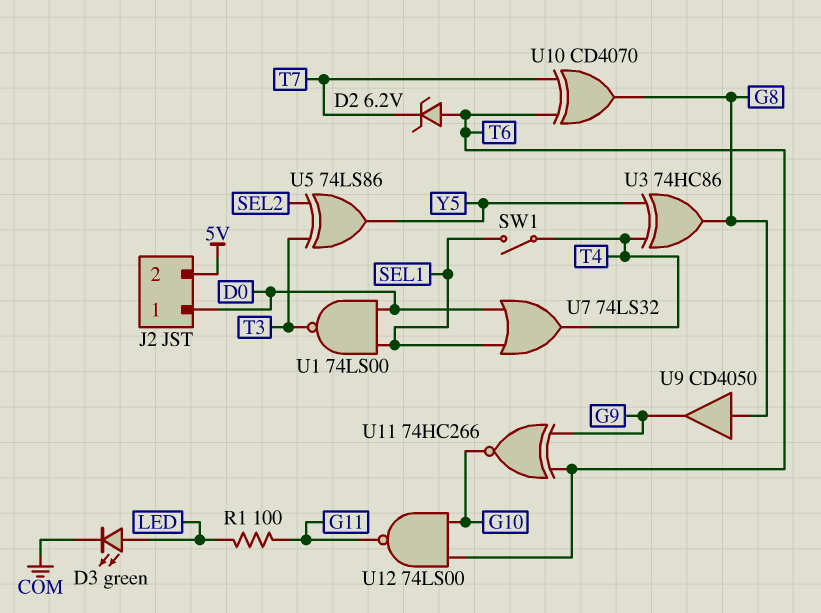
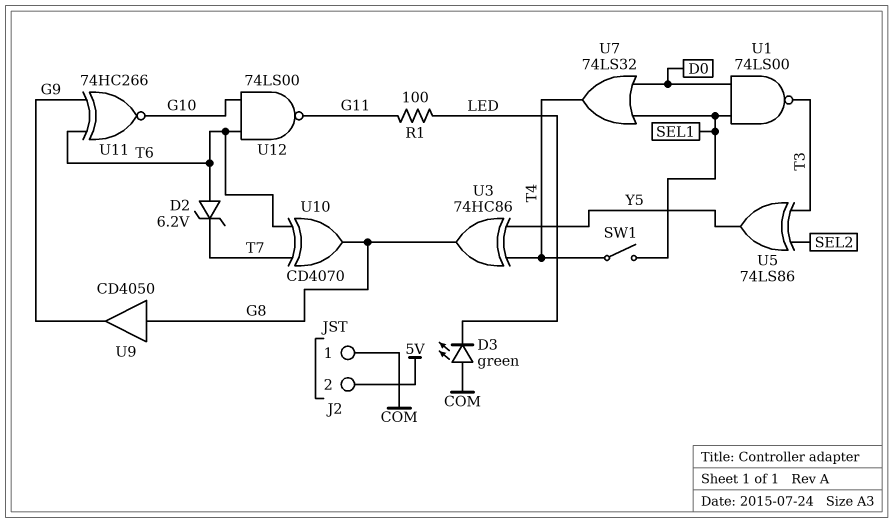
D3: LED green (A LED, K COM) -> LED green (A COM, K LED)
J2 pin 1: D0 -> COM

